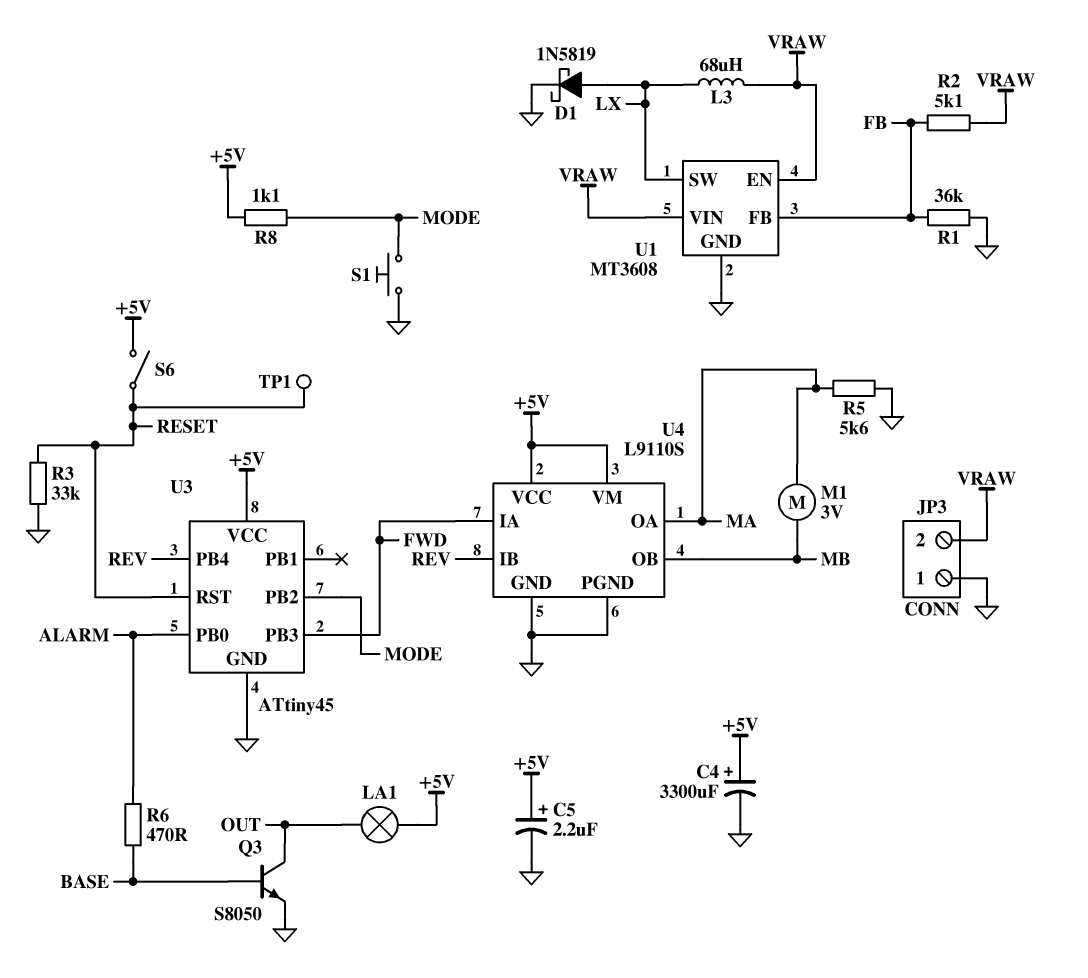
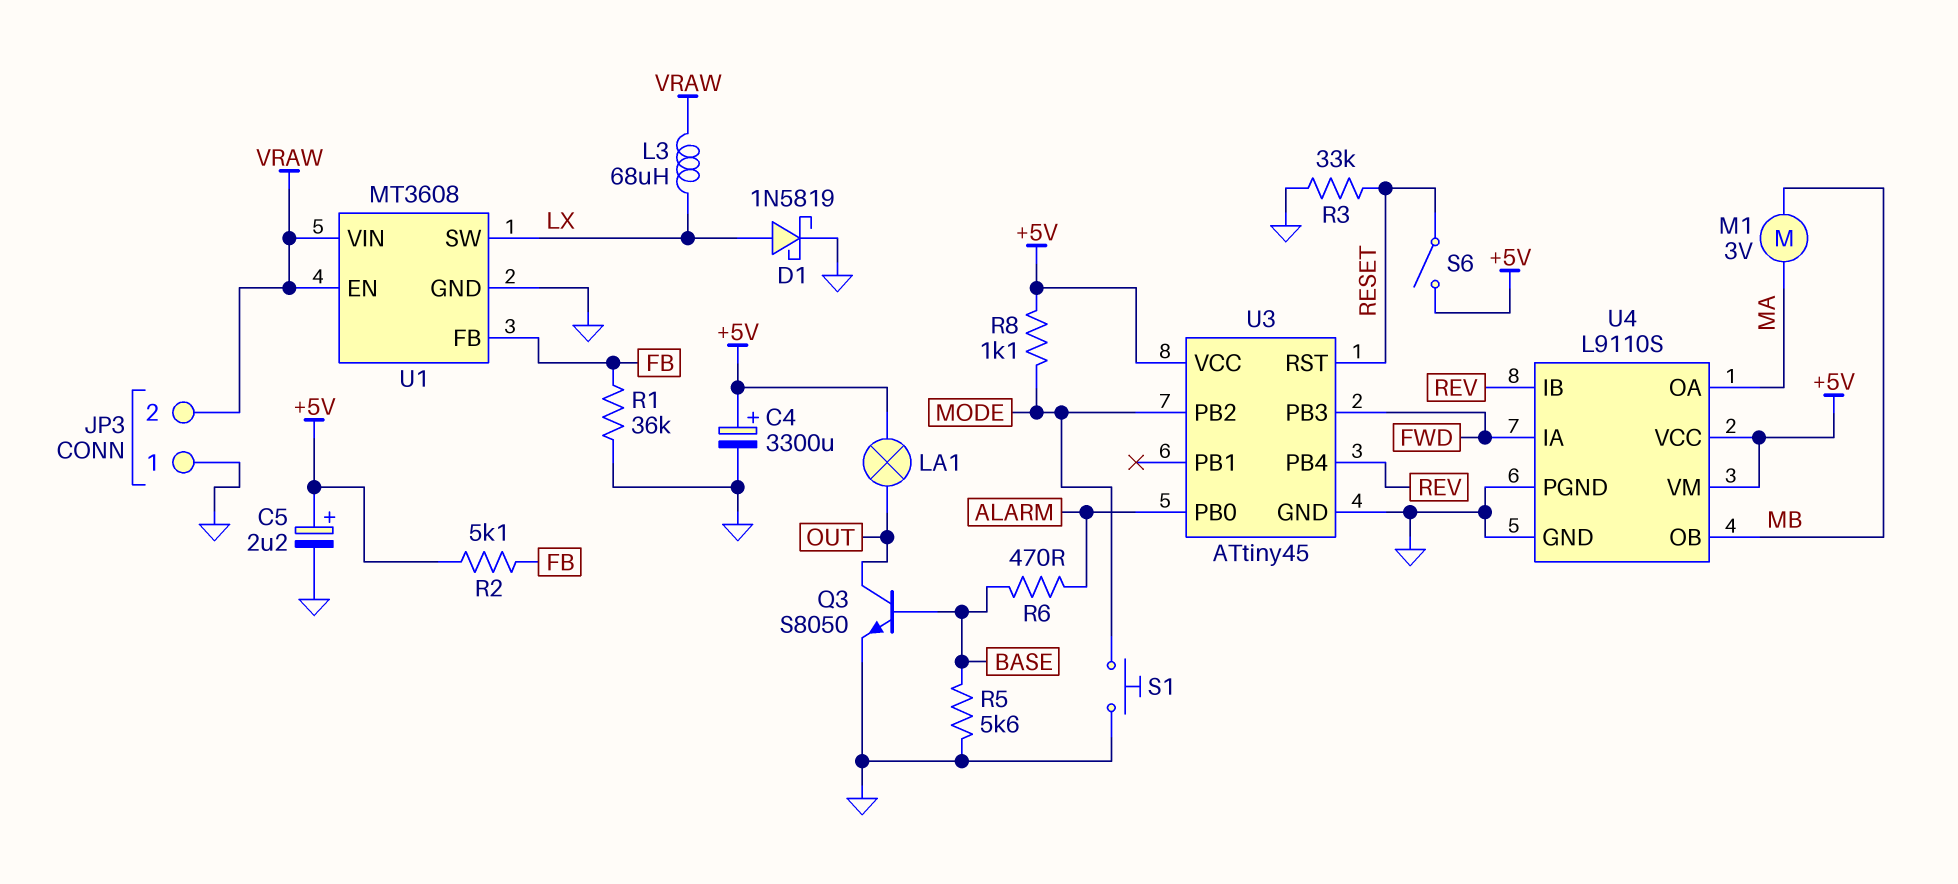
R2: 5.1k (FB, VRAW) -> 5.1k (+5V, FB)
R5: 5.6k (GND, MA) -> 5.6k (BASE, GND)
TP1: test point (RESET) -> none

